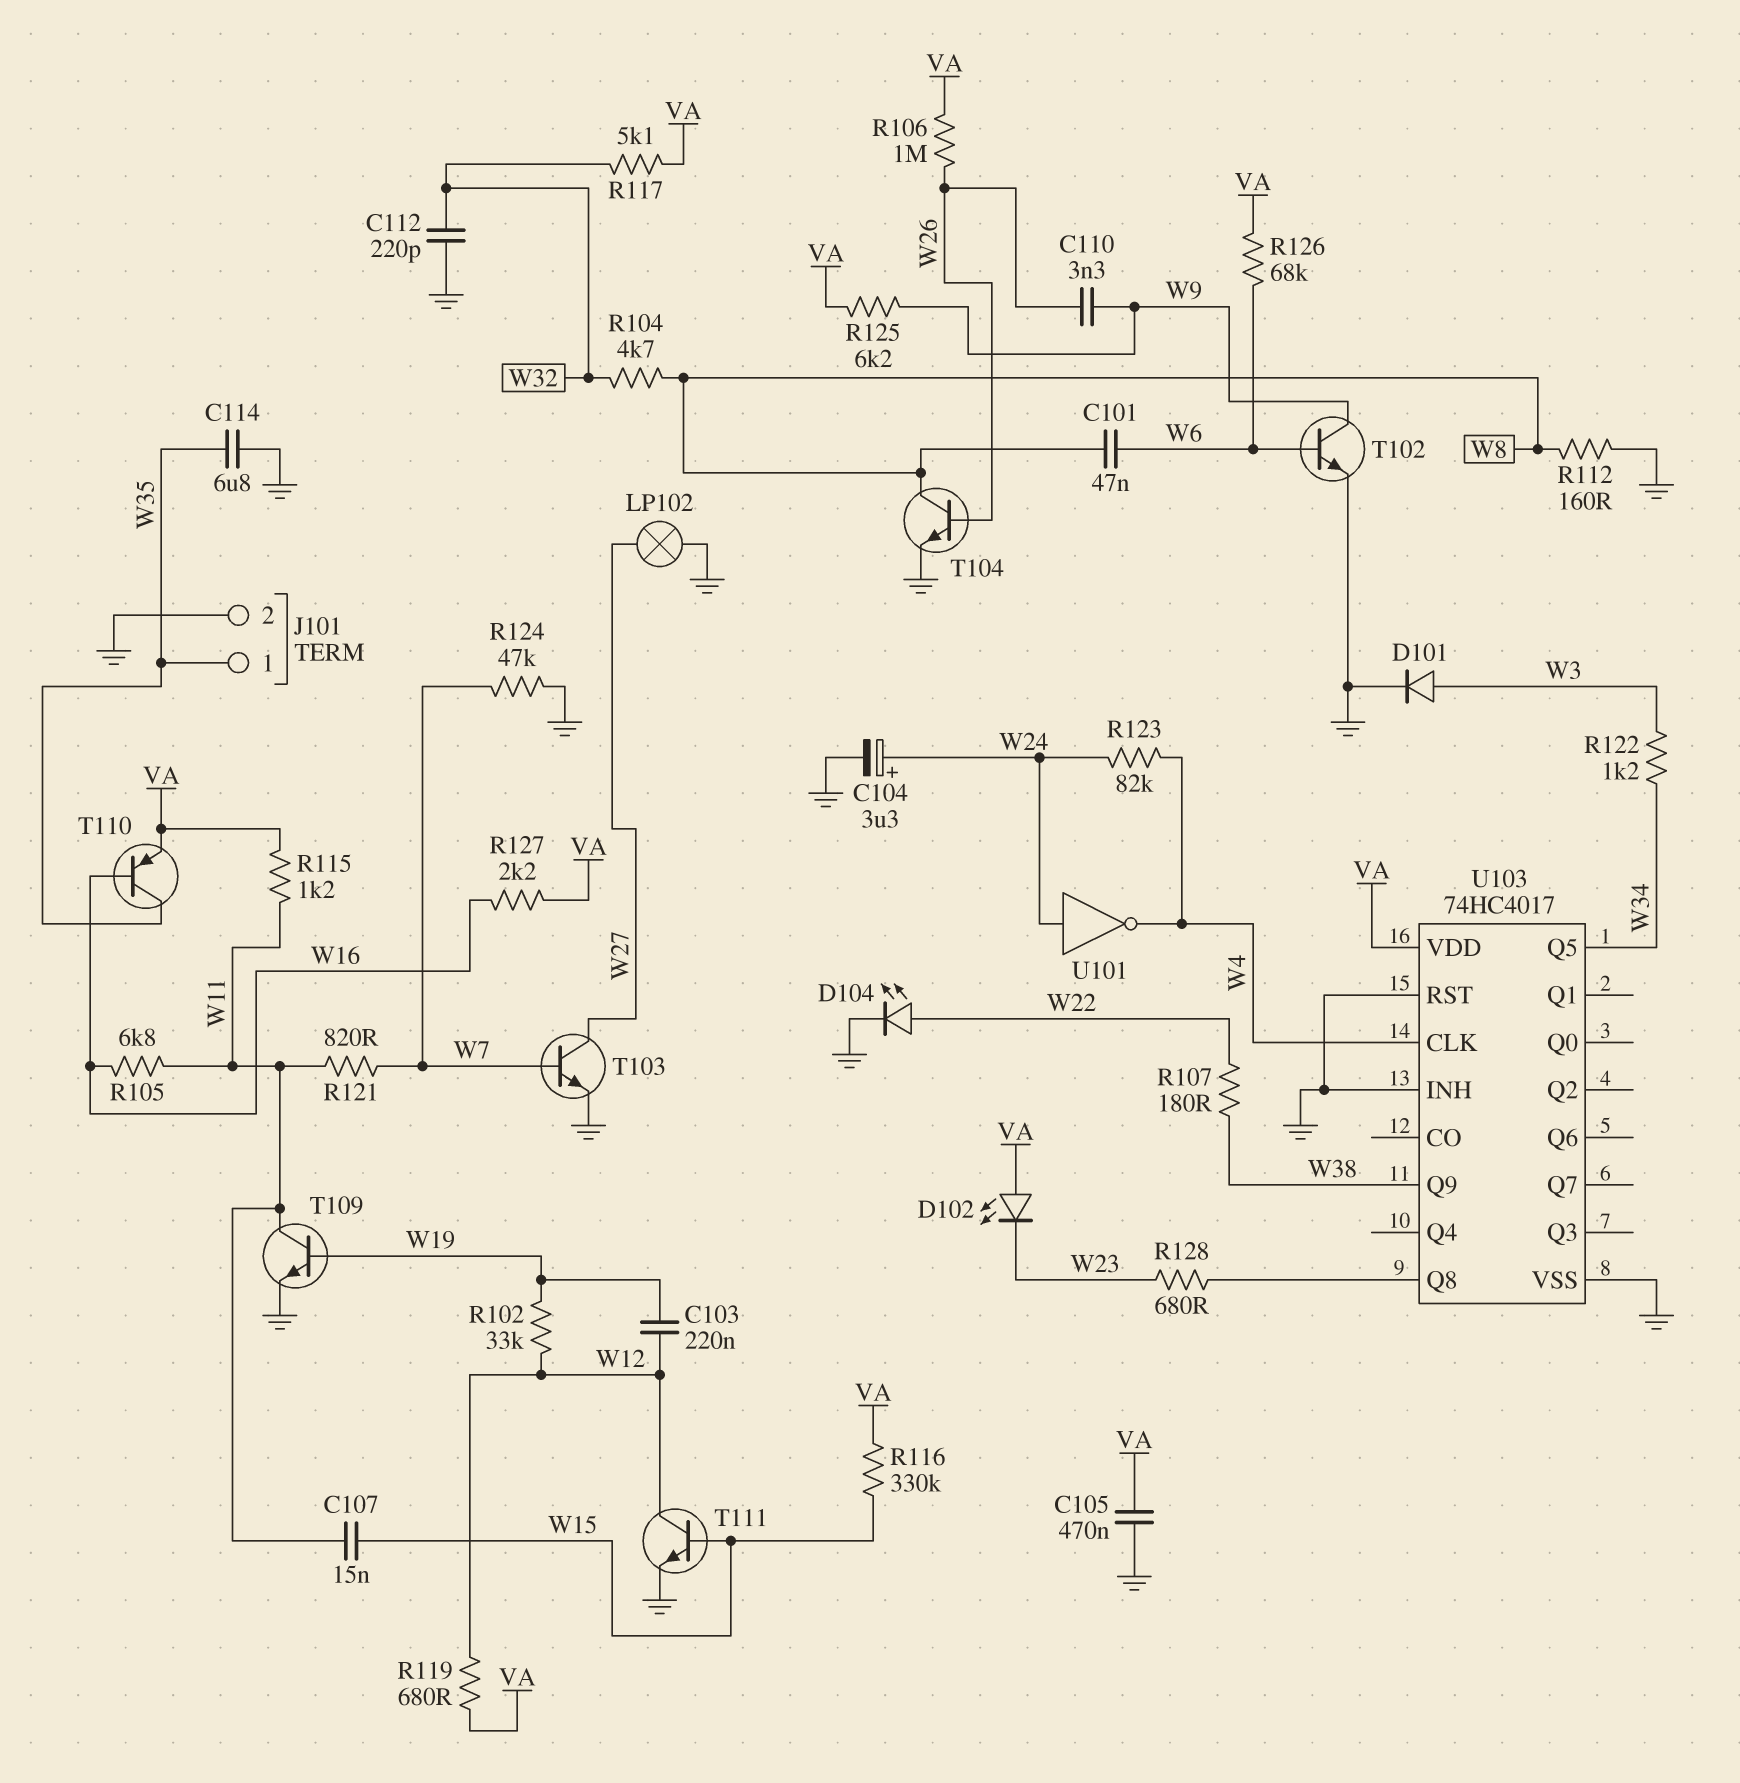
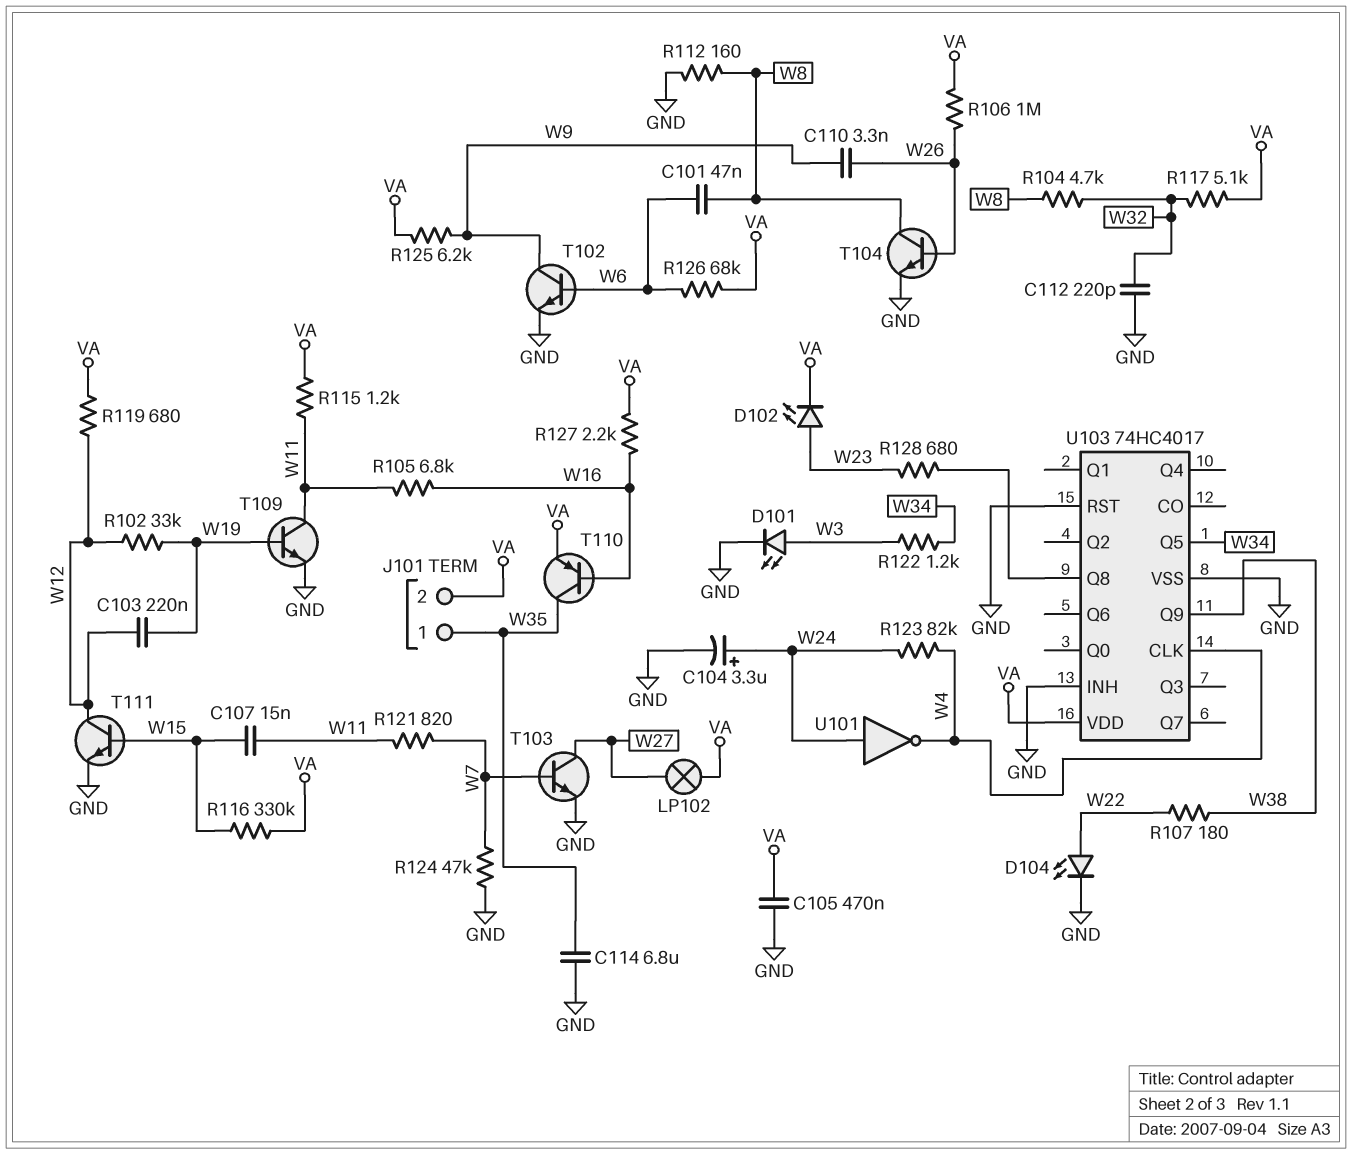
D101: diode (A W3, K GND) -> LED (A W3, K GND)
D102: LED (A VA, K W23) -> LED (A W23, K VA)
J101 pin 2: GND -> VA
LP102: lamp (GND, W27) -> lamp (VA, W27)

